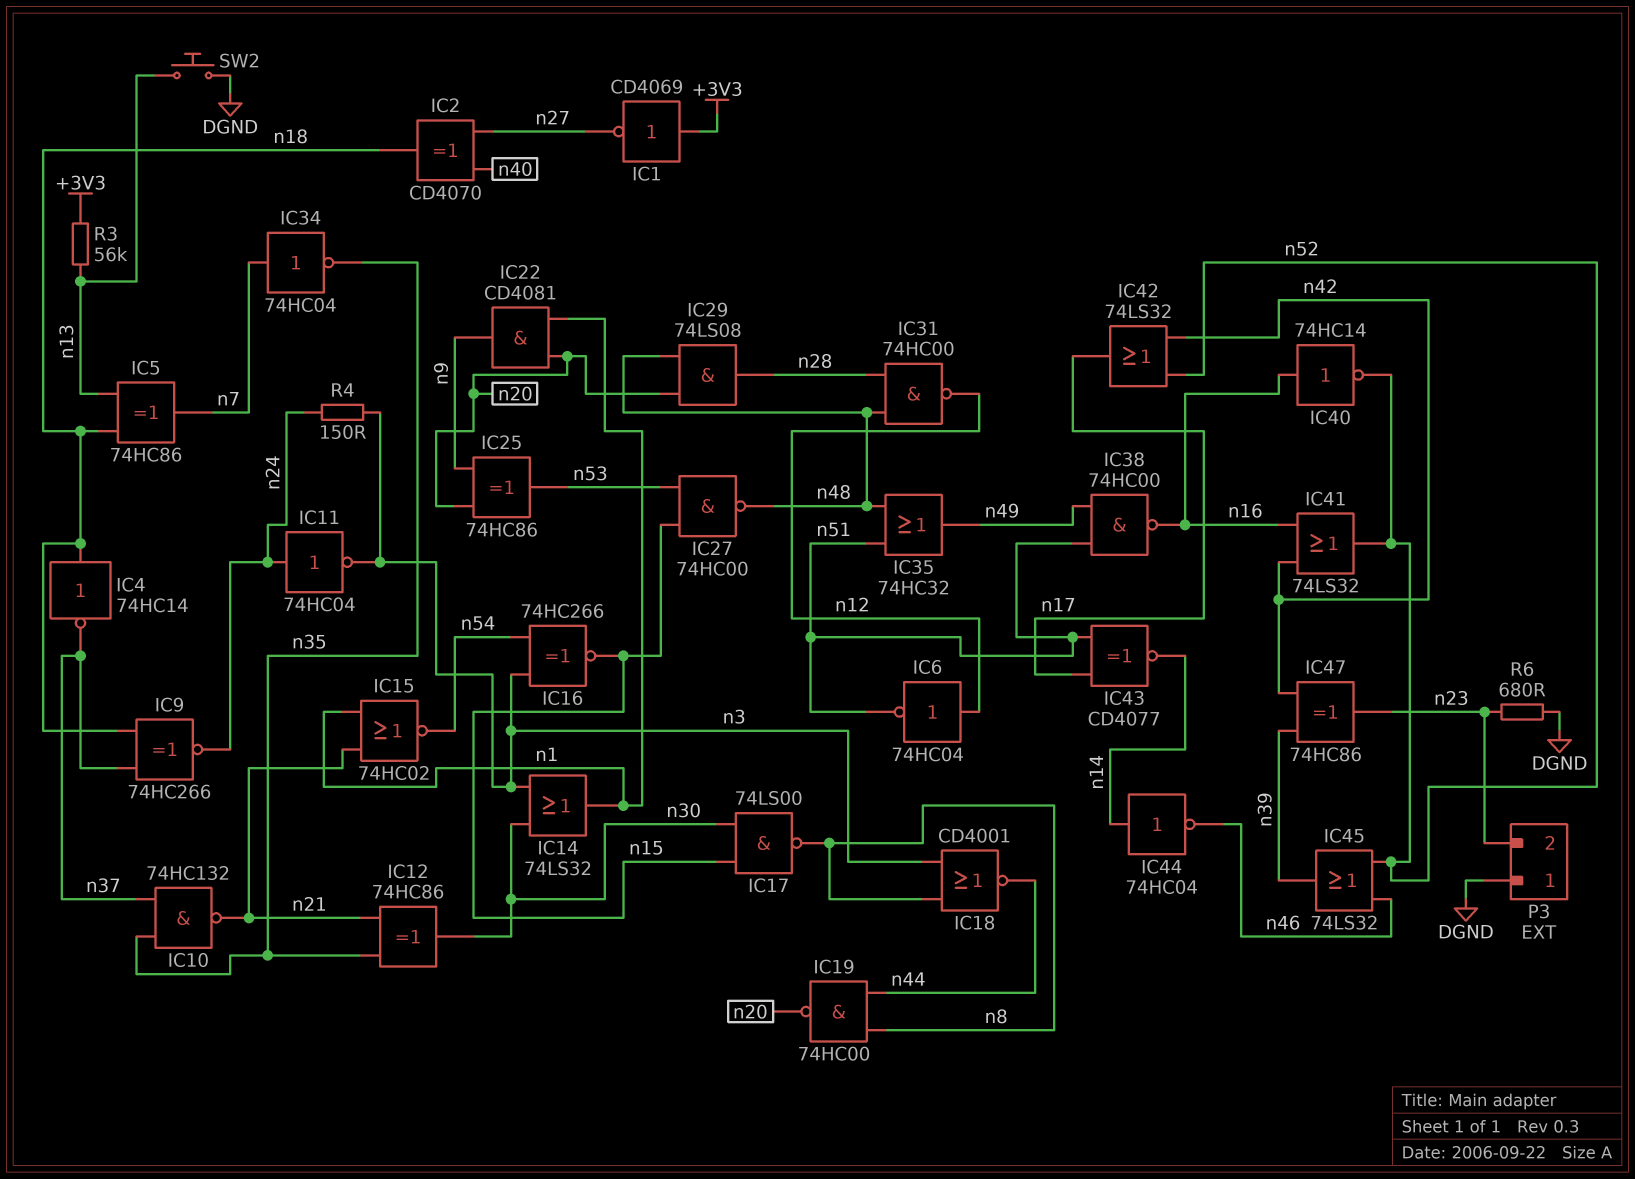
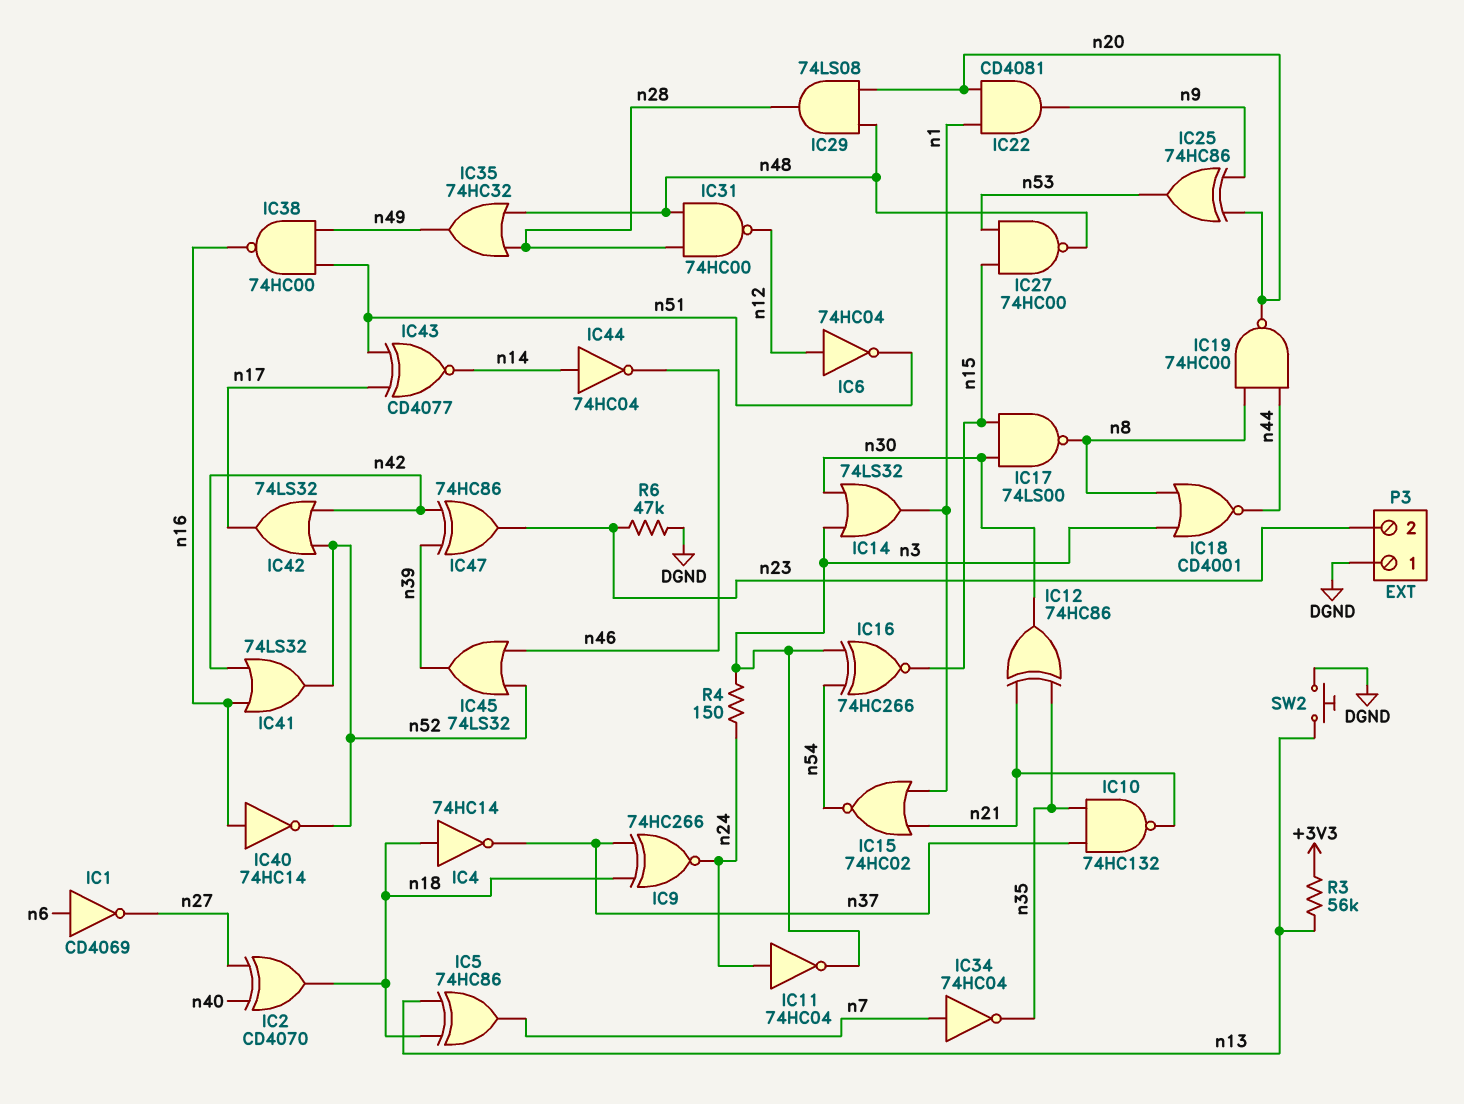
IC1: NOT CD4069 (in +3V3, out n27) -> NOT CD4069 (in n6, out n27)
IC35: OR 74HC32 (in n48, in n51, out n49) -> OR 74HC32 (in n28, in n48, out n49)
R6: 680 (DGND, n23) -> 47k (DGND, n23)

